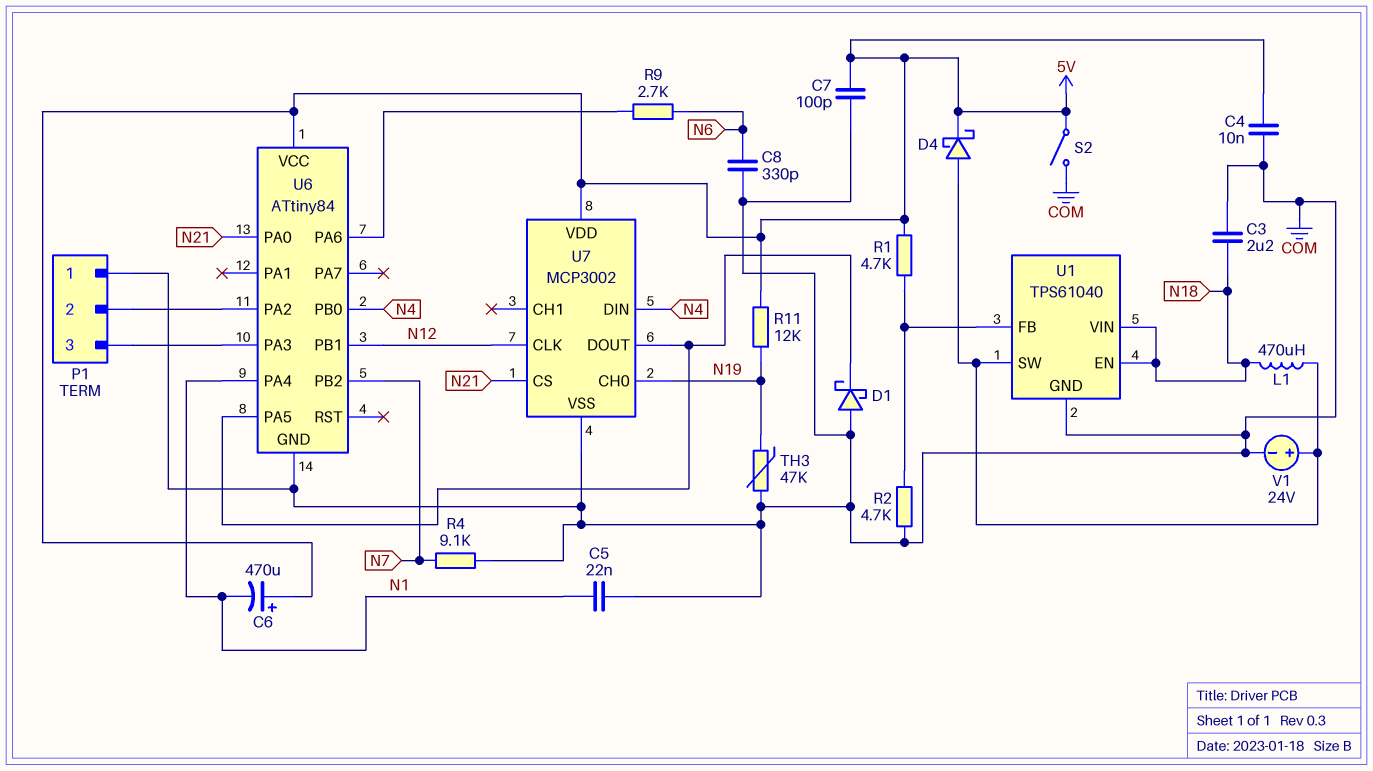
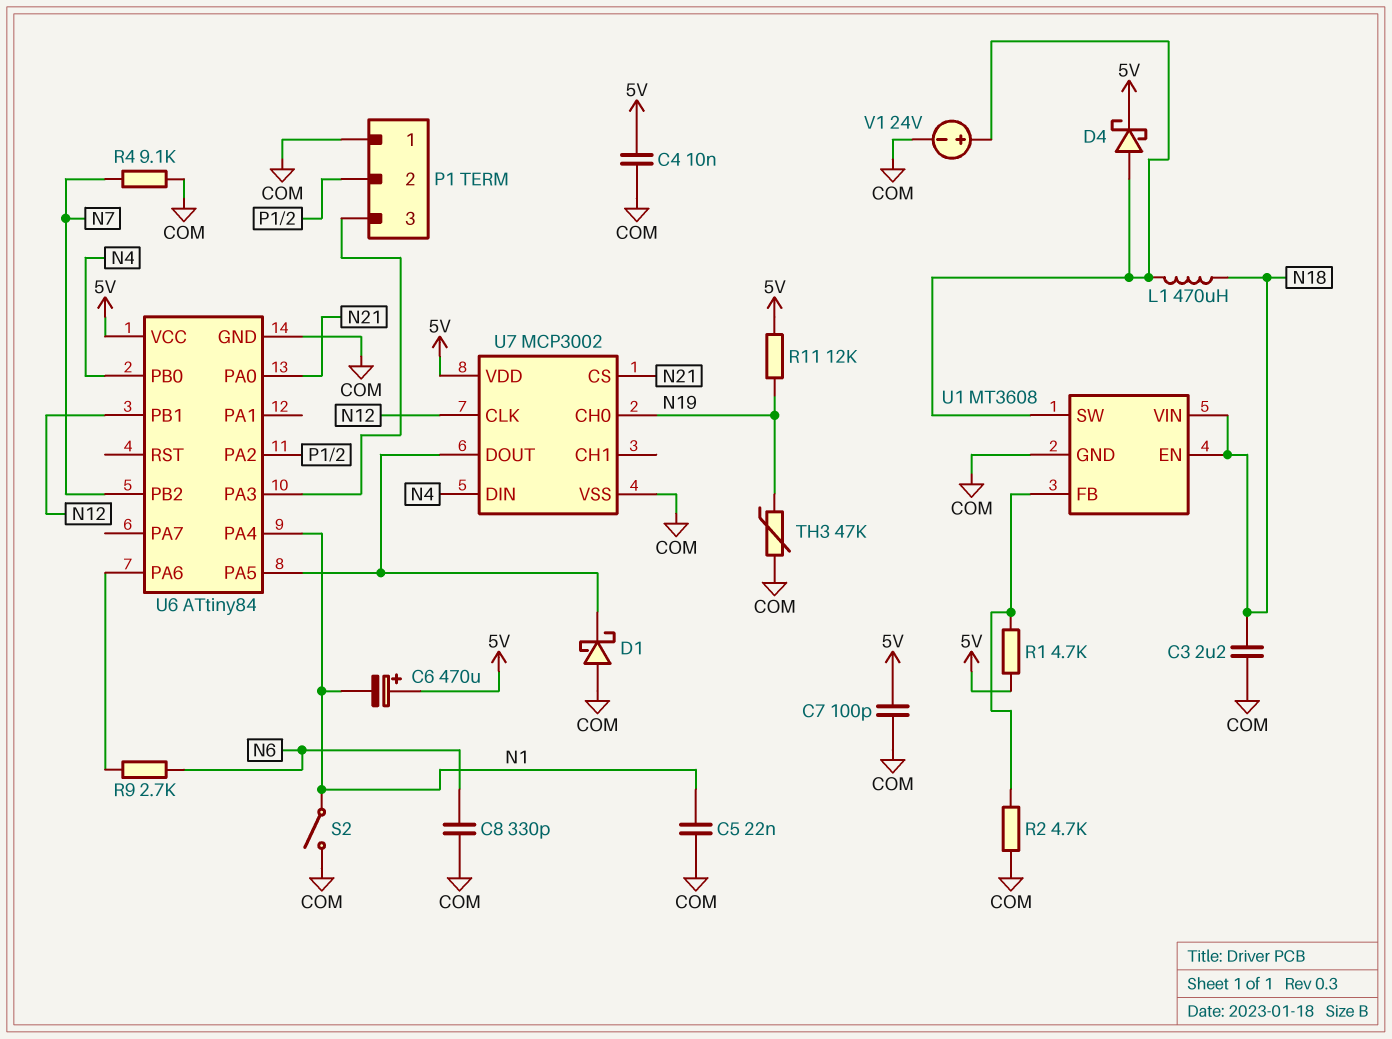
S2: switch (5V, COM) -> switch (COM, N1)
U1: TPS61040 -> MT3608

